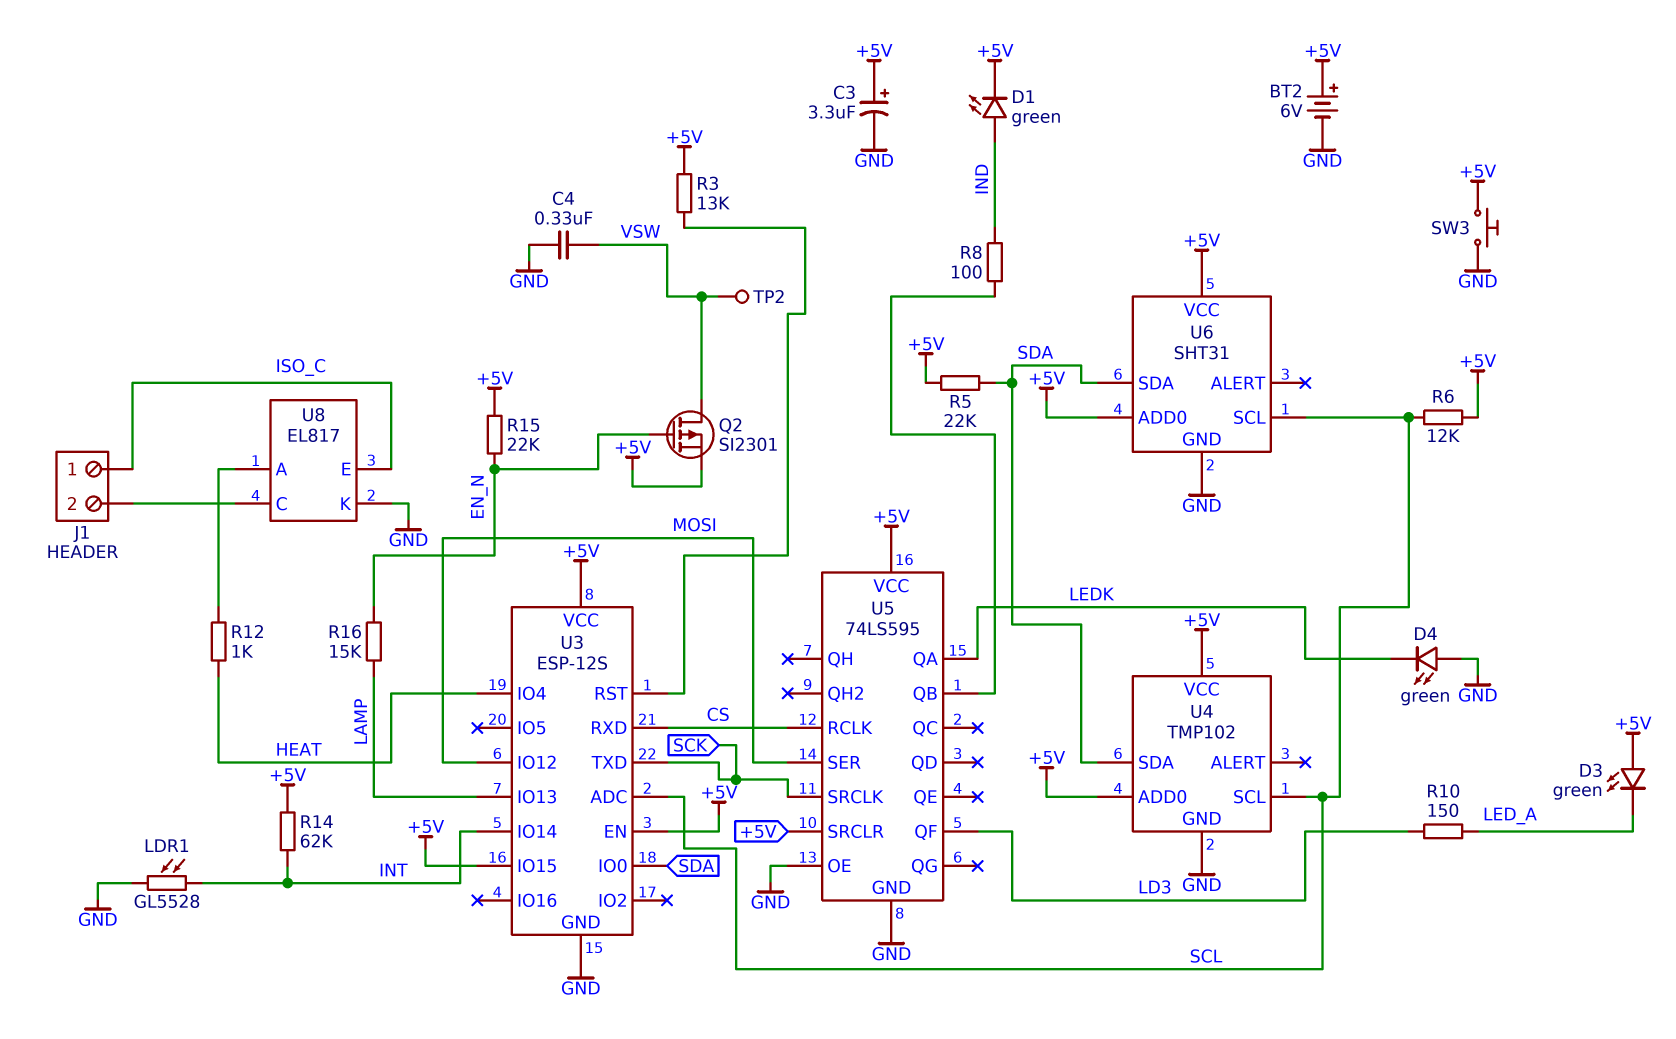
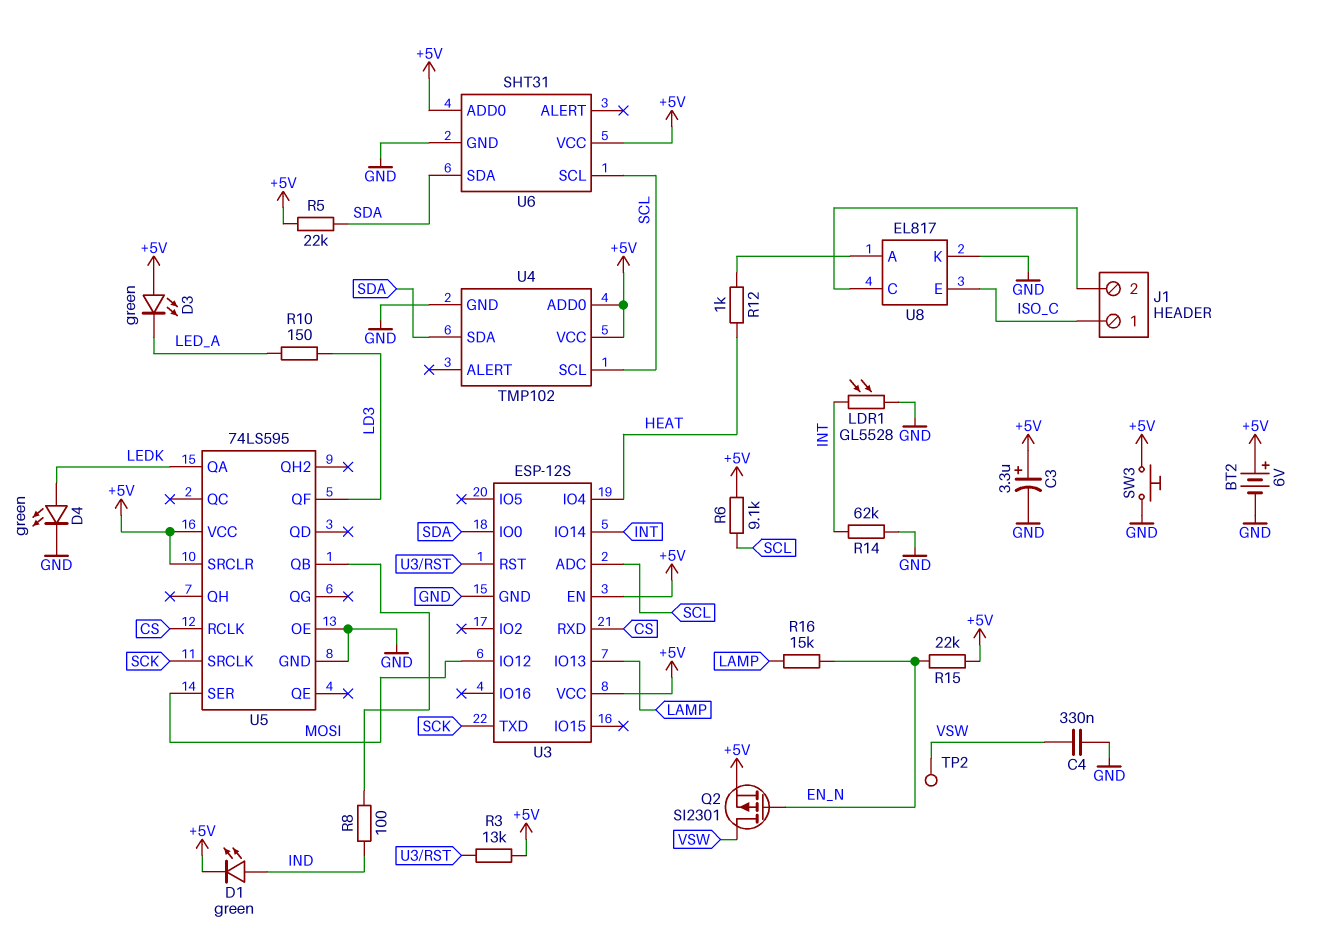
D4: LED green (A GND, K LEDK) -> LED green (A LEDK, K GND)
R6: 12k (+5V, SCL) -> 9.1k (+5V, SCL)
R14: 62k (+5V, INT) -> 62k (GND, INT)
U3 pin IO15: +5V -> none

